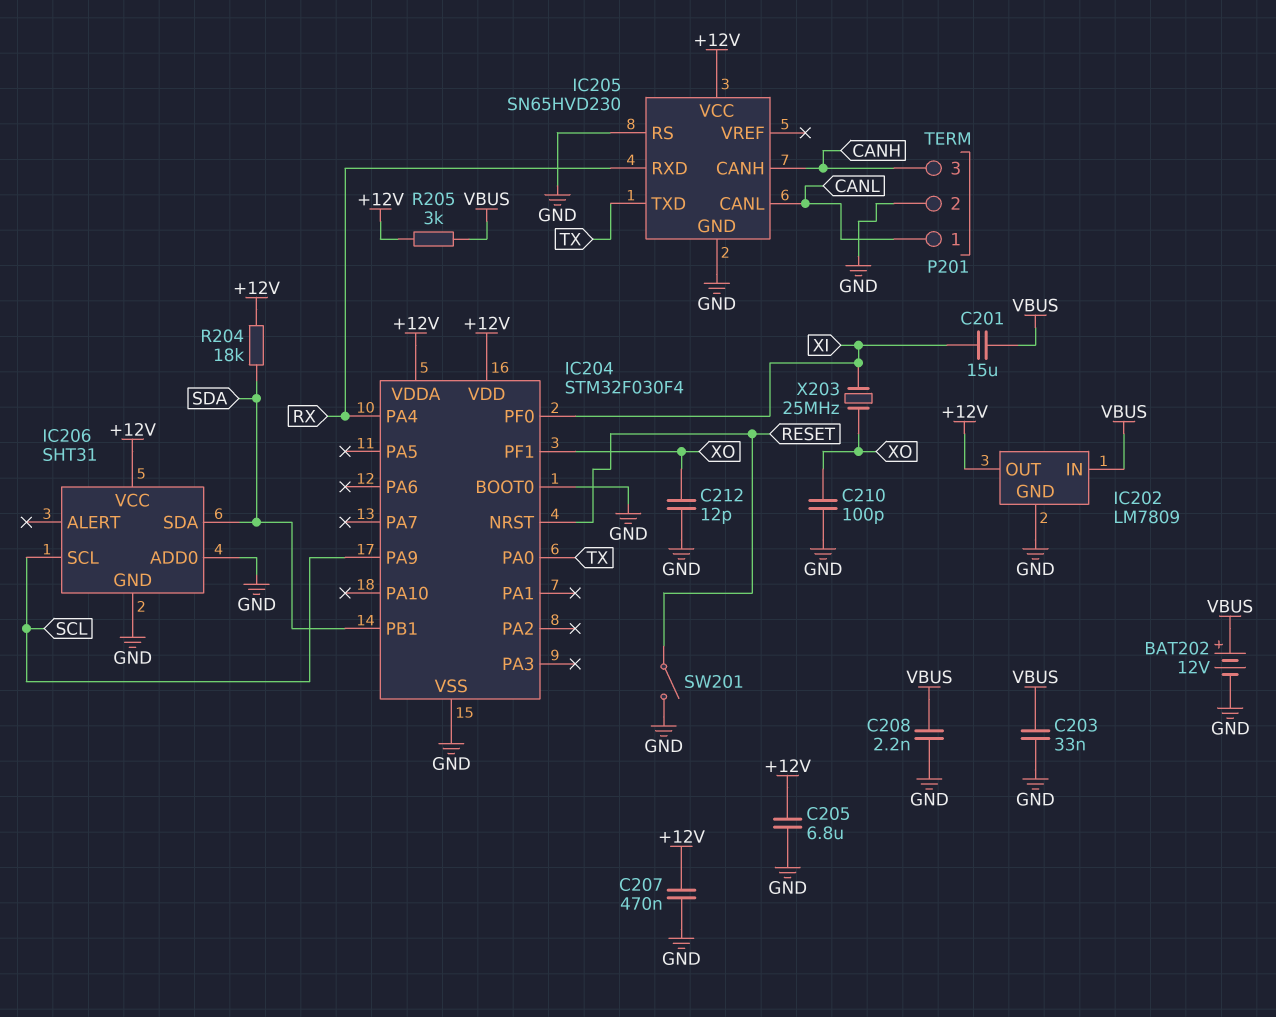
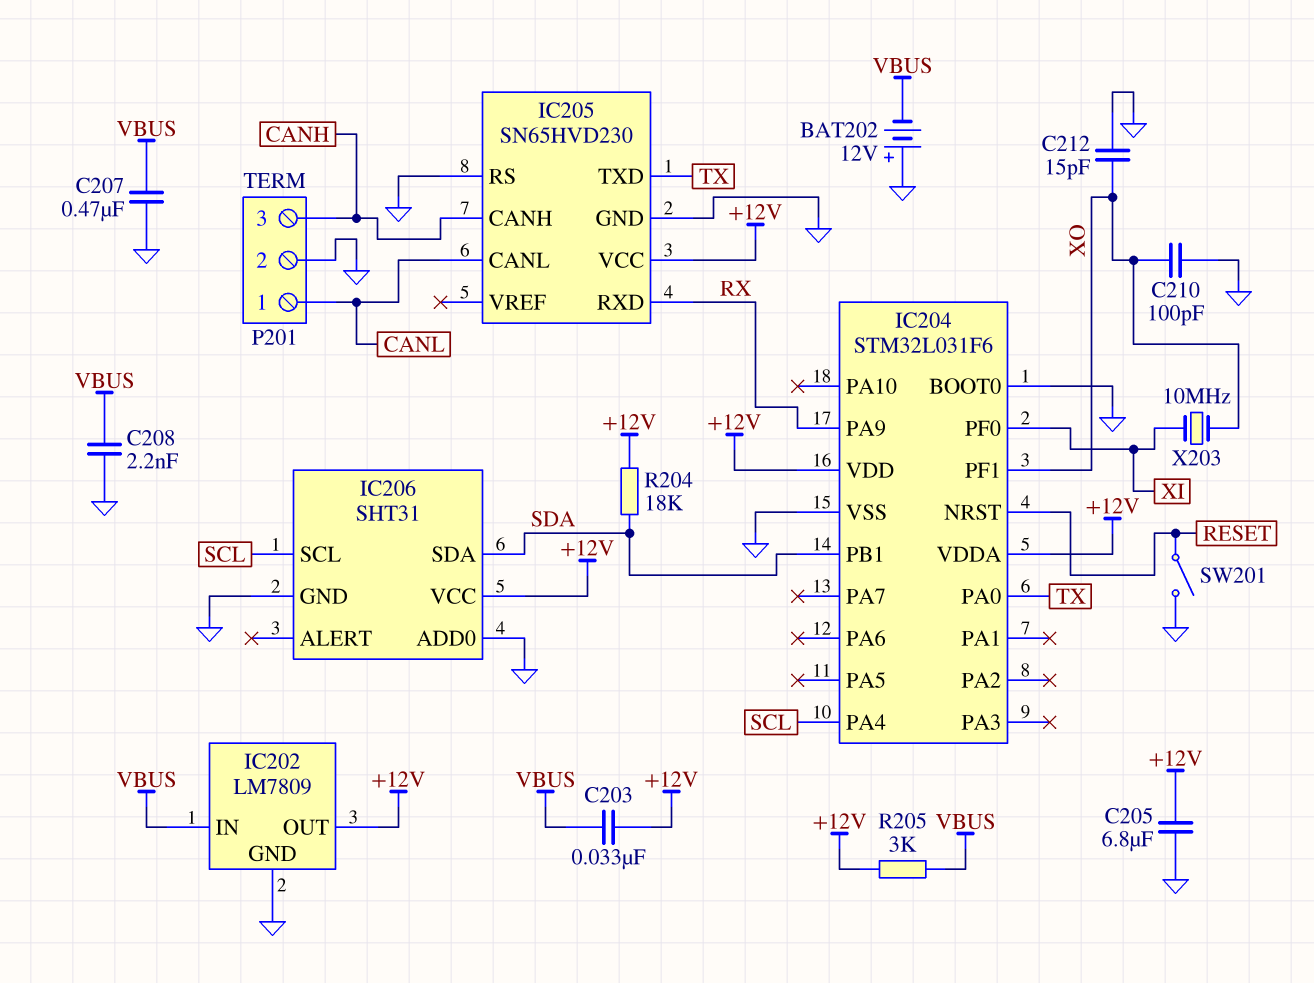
BAT202: 12V (plus VBUS, minus GND) -> 12V (plus GND, minus VBUS)
C201: 15uF (VBUS, XI) -> none
C203: 33nF (GND, VBUS) -> 33nF (+12V, VBUS)
C207: 470nF (+12V, GND) -> 470nF (GND, VBUS)
C212: 12pF (GND, XO) -> 15pF (GND, XO)
IC204: STM32F030F4 -> STM32L031F6
IC204 pin PA4: RX -> SCL
IC204 pin PA9: SCL -> RX
X203: 25MHz (XI, XO) -> 10MHz (XI, XO)

